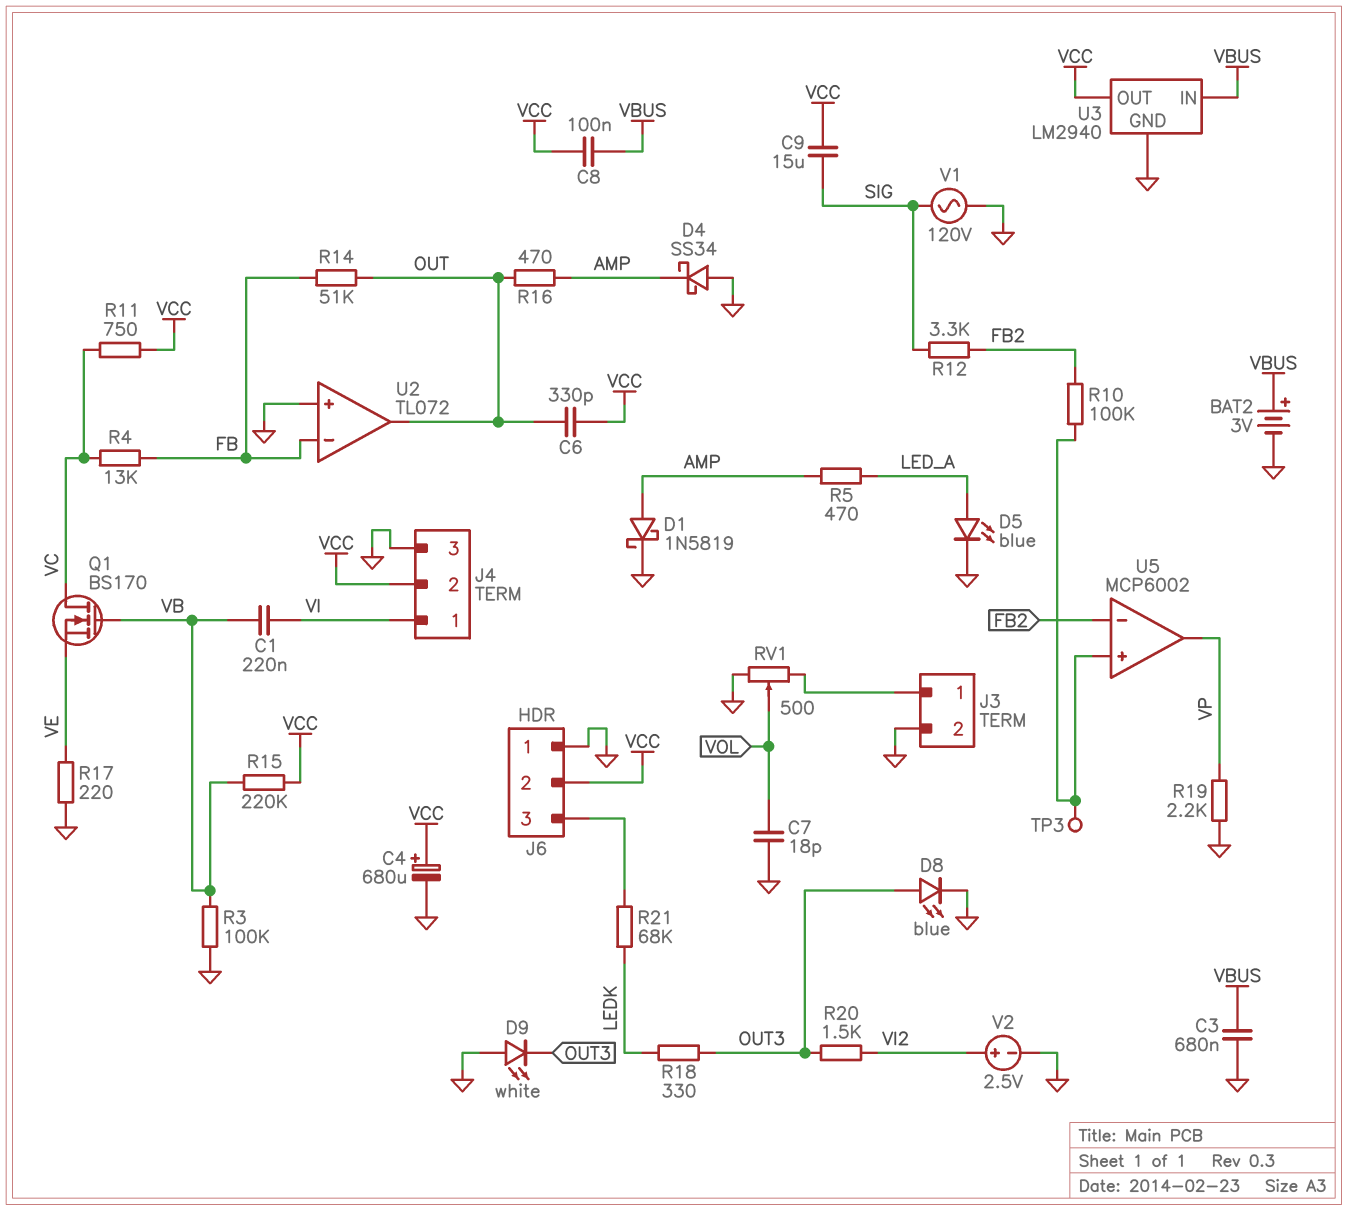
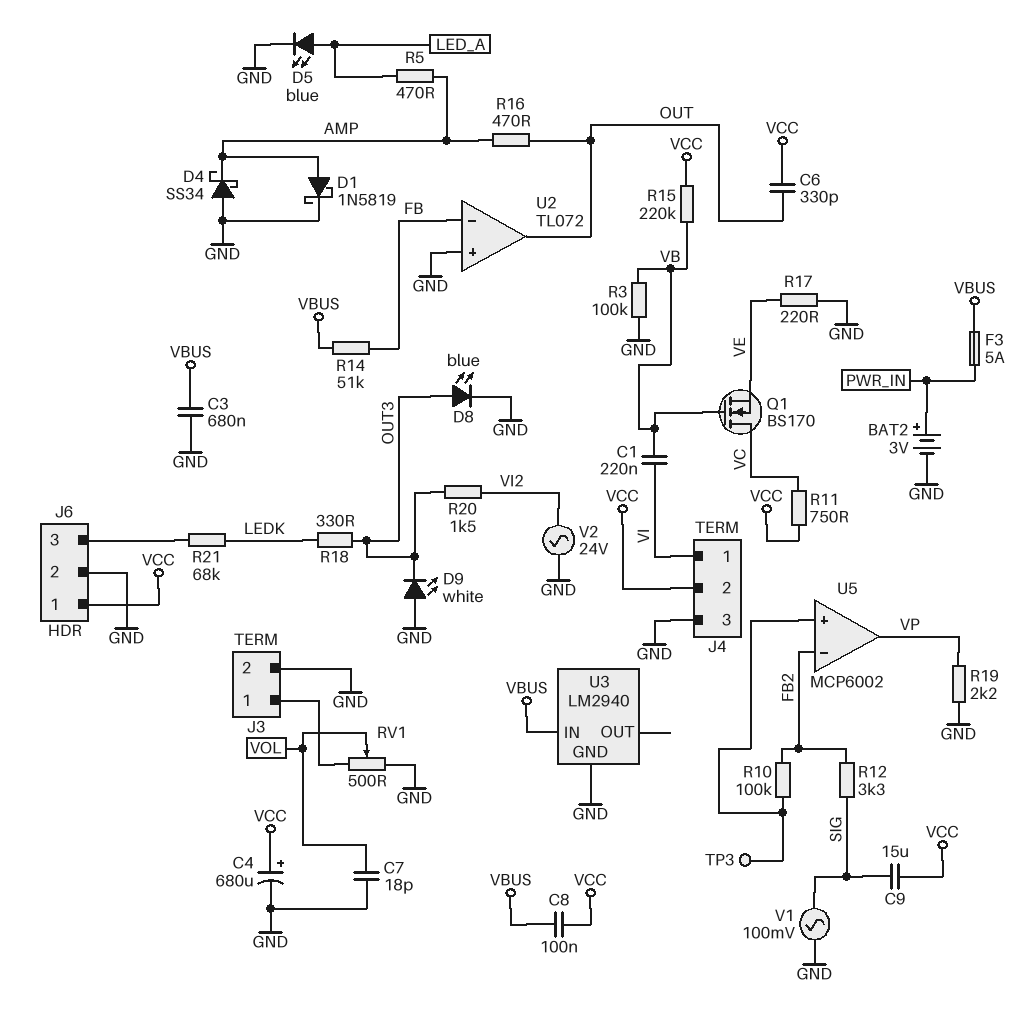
BAT2: 3V (plus VBUS, minus GND) -> 3V (plus PWR_IN, minus GND)
F3: none -> 5A (PWR_IN, VBUS)
J6 pin 1: GND -> VCC
J6 pin 2: VCC -> GND
R4: 13k (FB, VC) -> none
R14: 51k (FB, OUT) -> 51k (FB, VBUS)
U3 pin OUT: VCC -> none
V1: AC 120V (GND, SIG) -> AC 100mV (GND, SIG)
V2: 2.5V (plus VI2, minus GND) -> AC 24V (GND, VI2)

